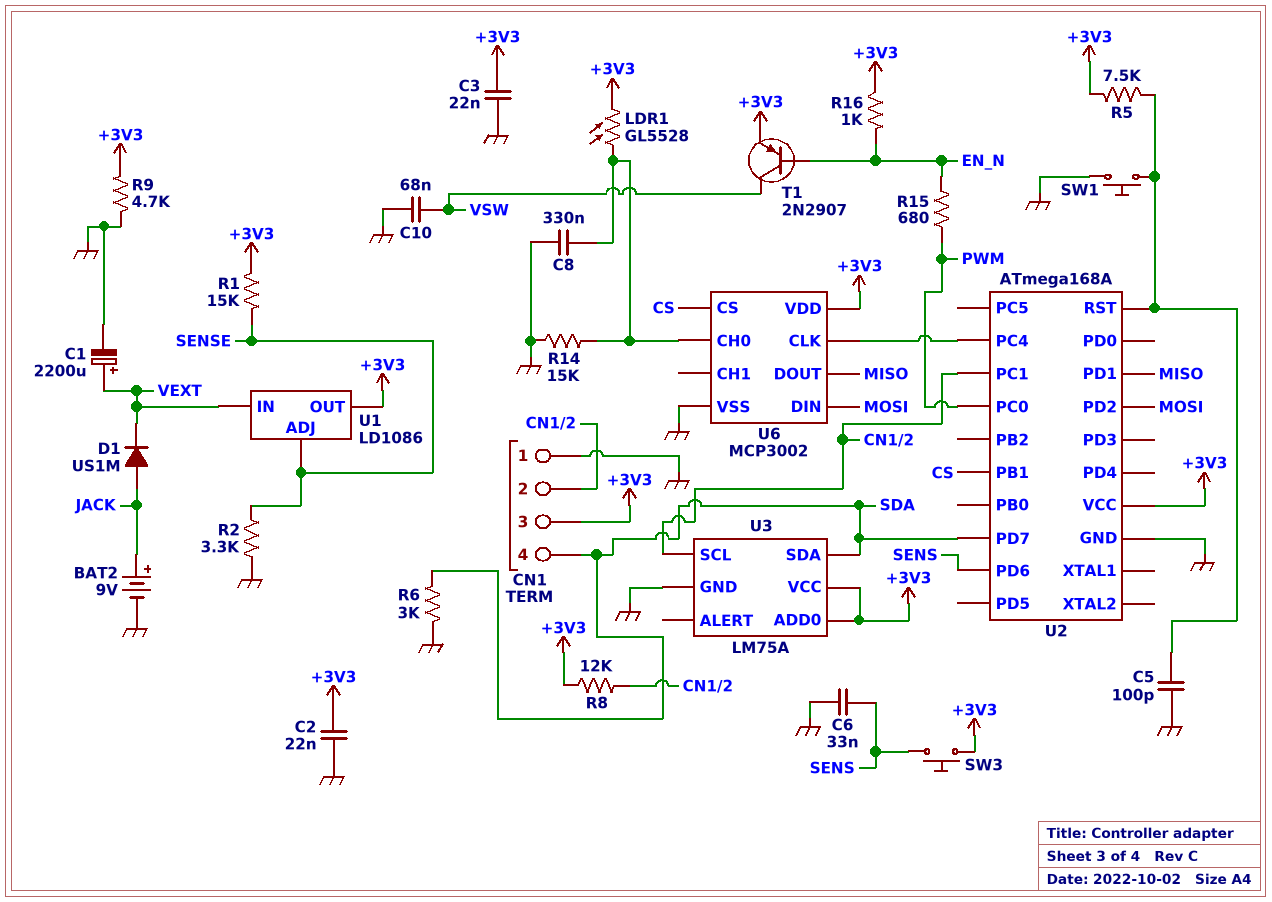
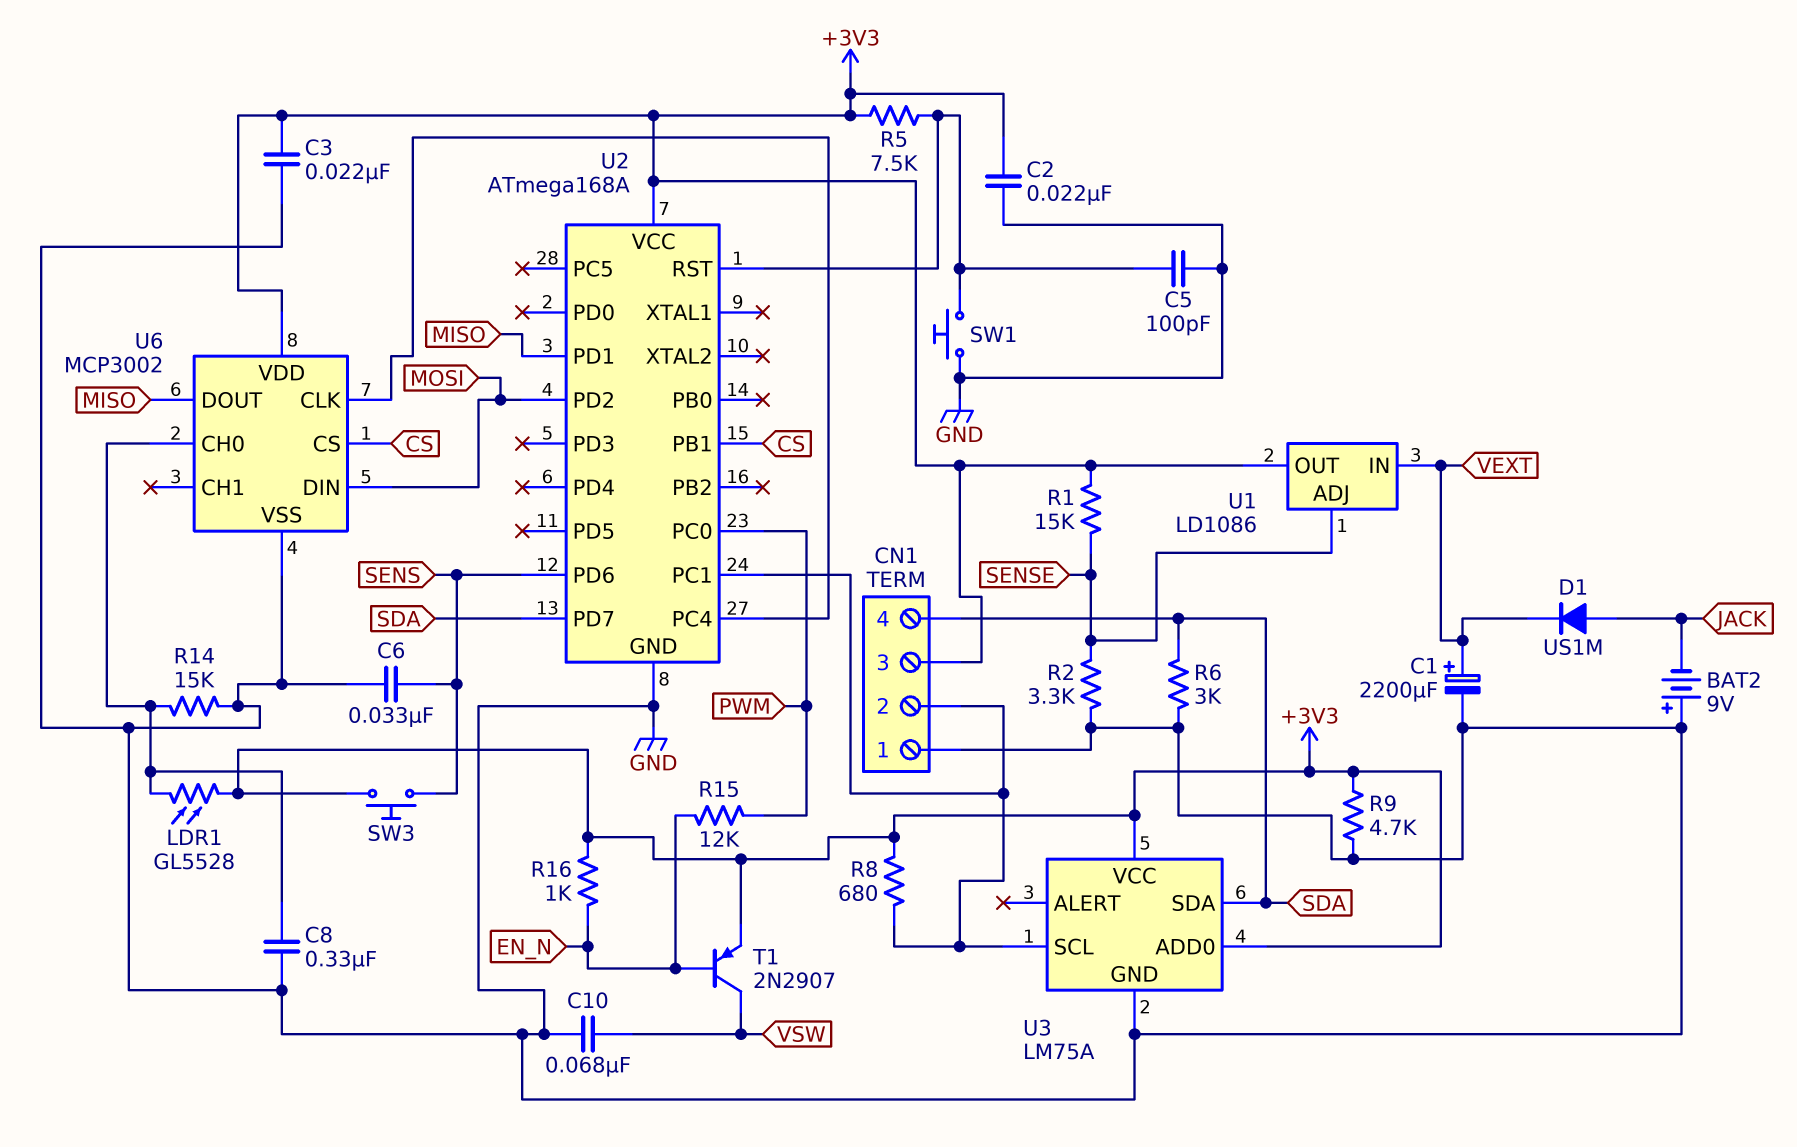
BAT2: 9V (plus JACK, minus GND) -> 9V (plus GND, minus JACK)
R8: 12k (+3V3, CN1/2) -> 680 (+3V3, CN1/2)
R15: 680 (EN_N, PWM) -> 12k (EN_N, PWM)

